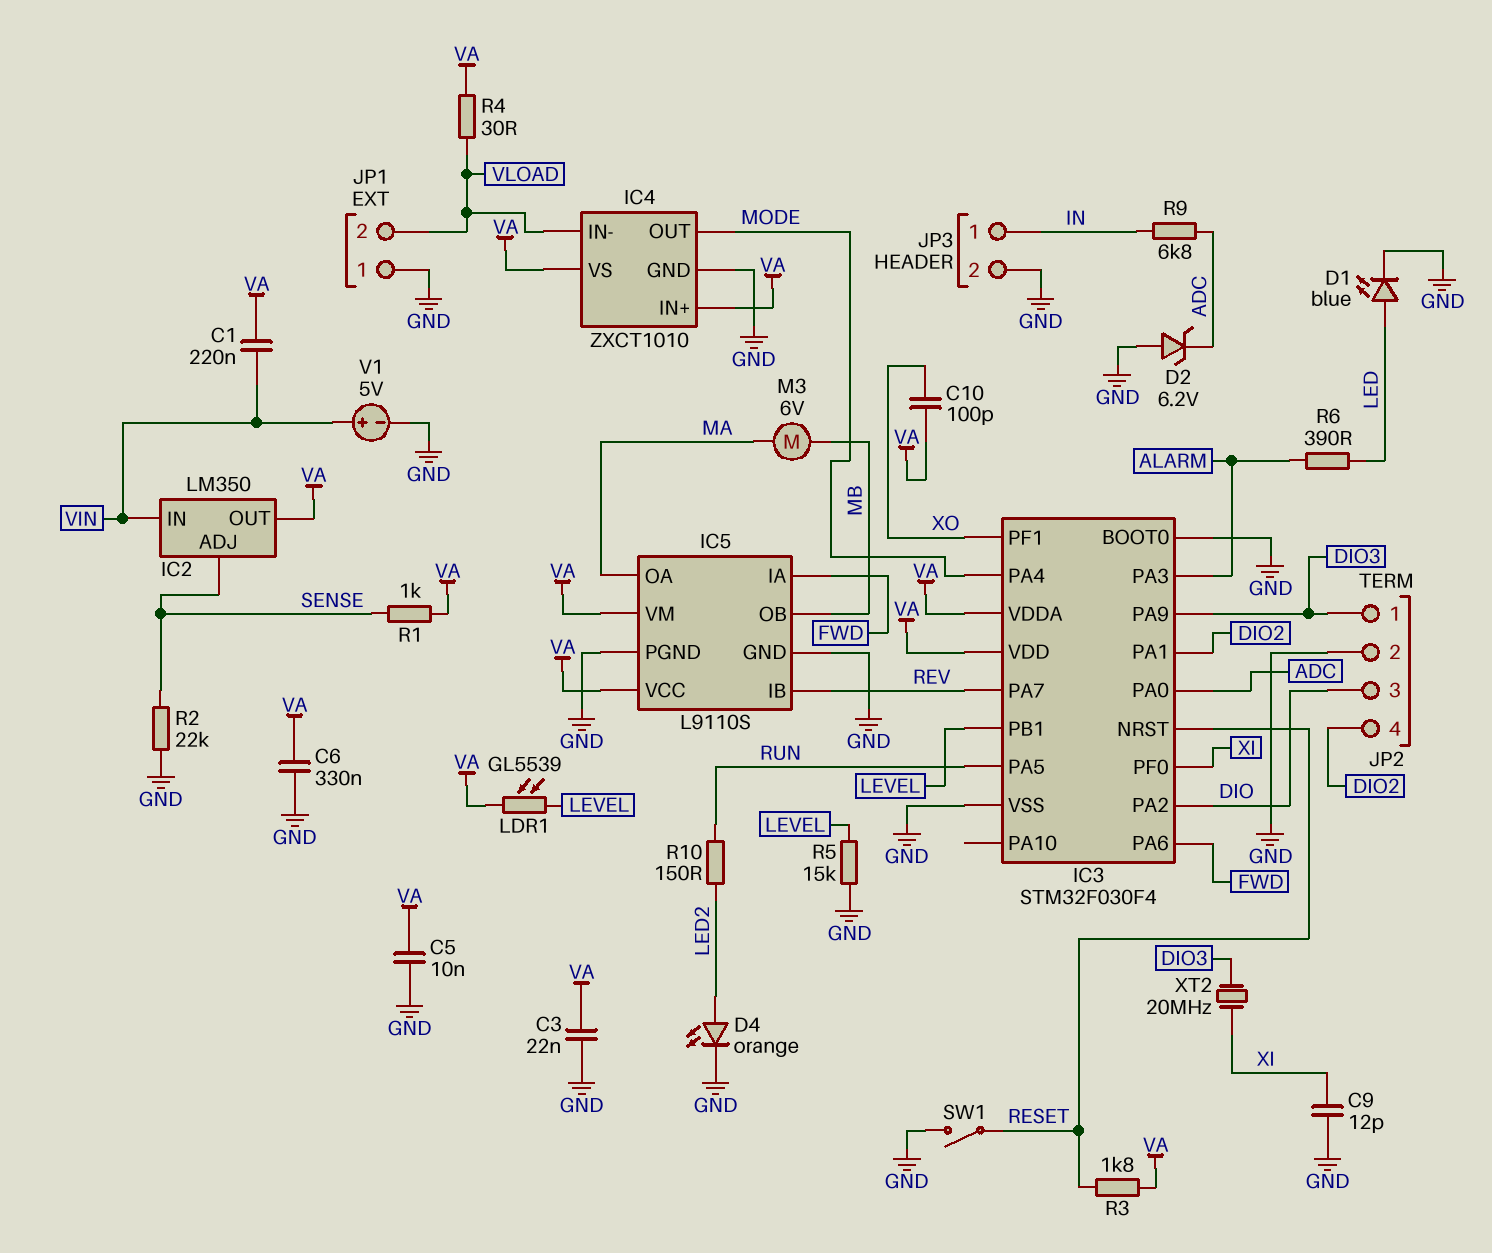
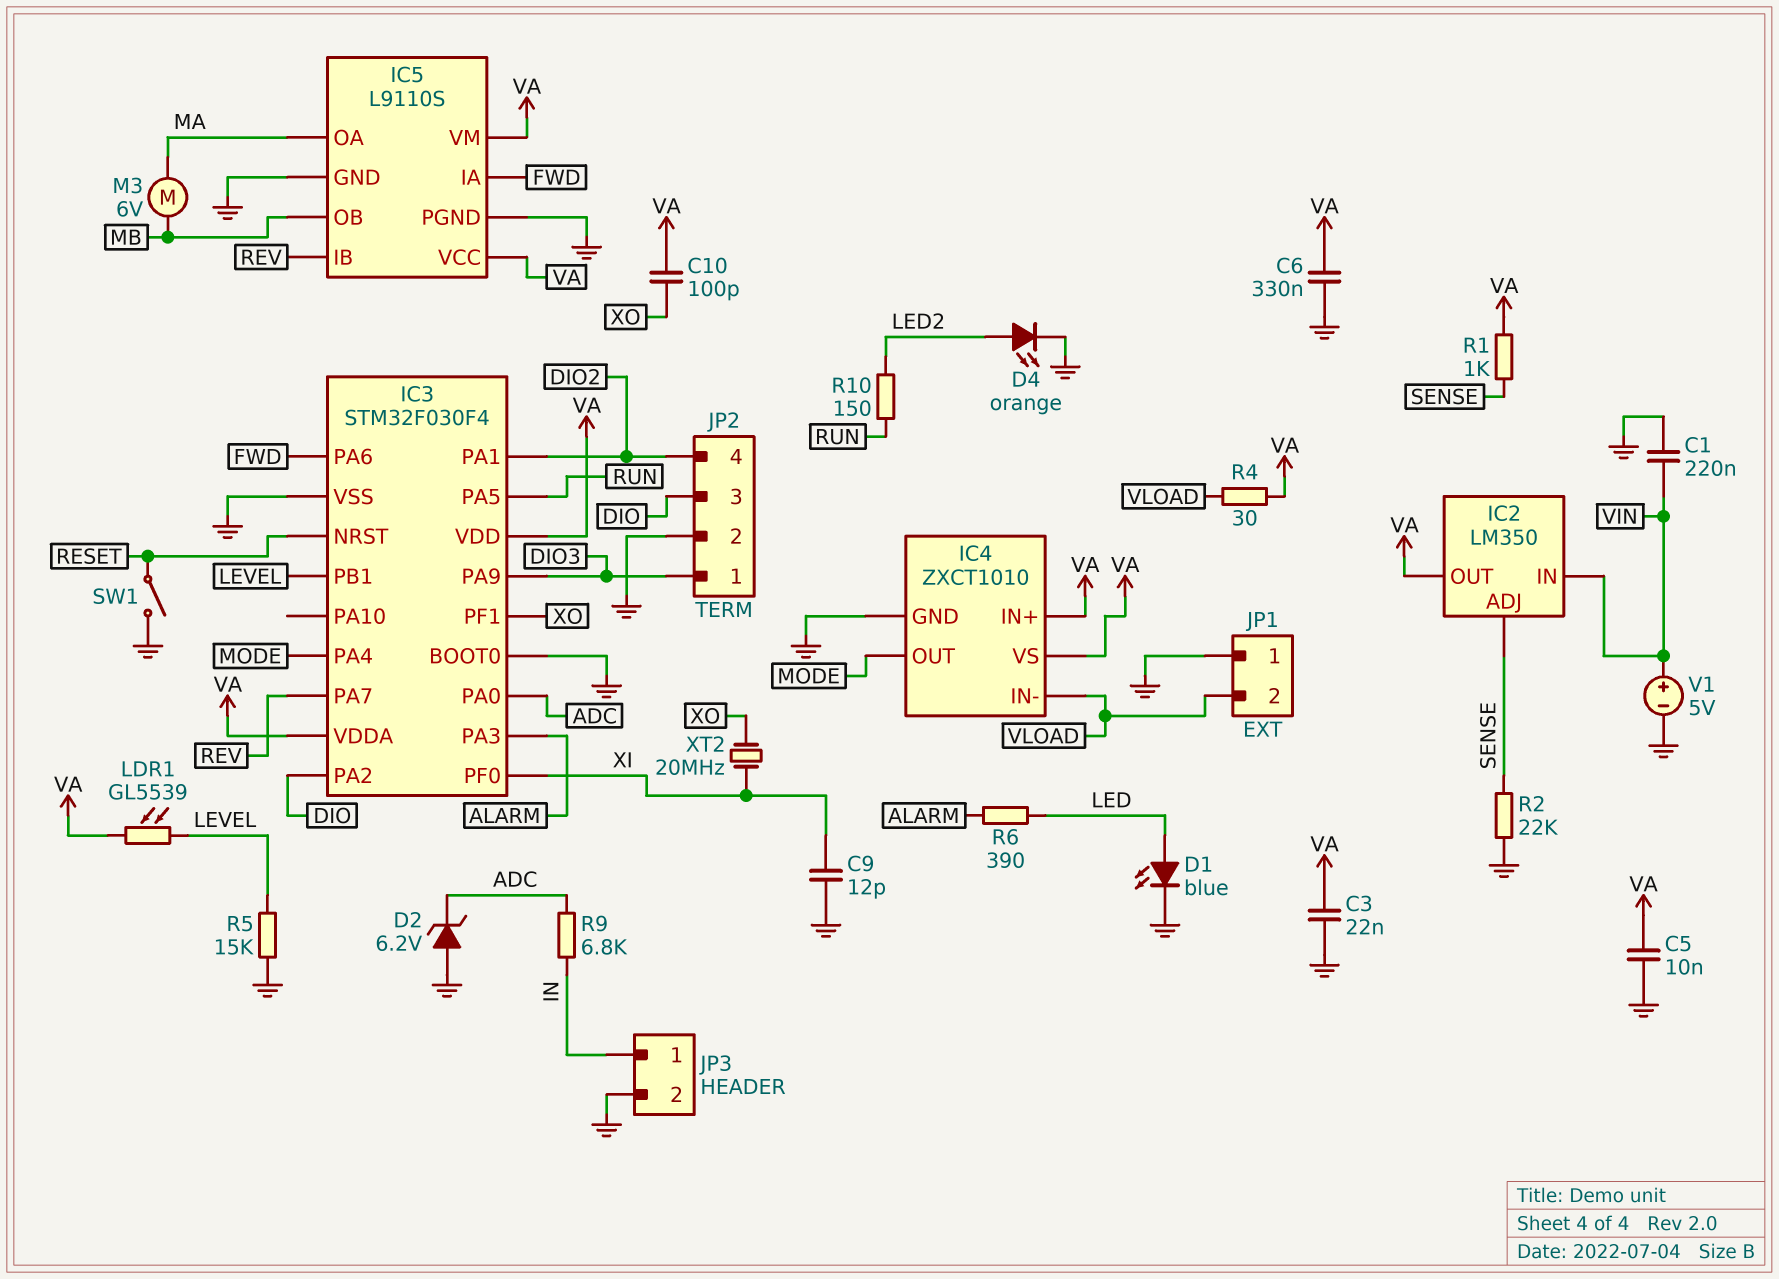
C1: 220nF (VA, VIN) -> 220nF (GND, VIN)
R3: 1.8k (RESET, VA) -> none
XT2: 20MHz (DIO3, XI) -> 20MHz (XI, XO)

